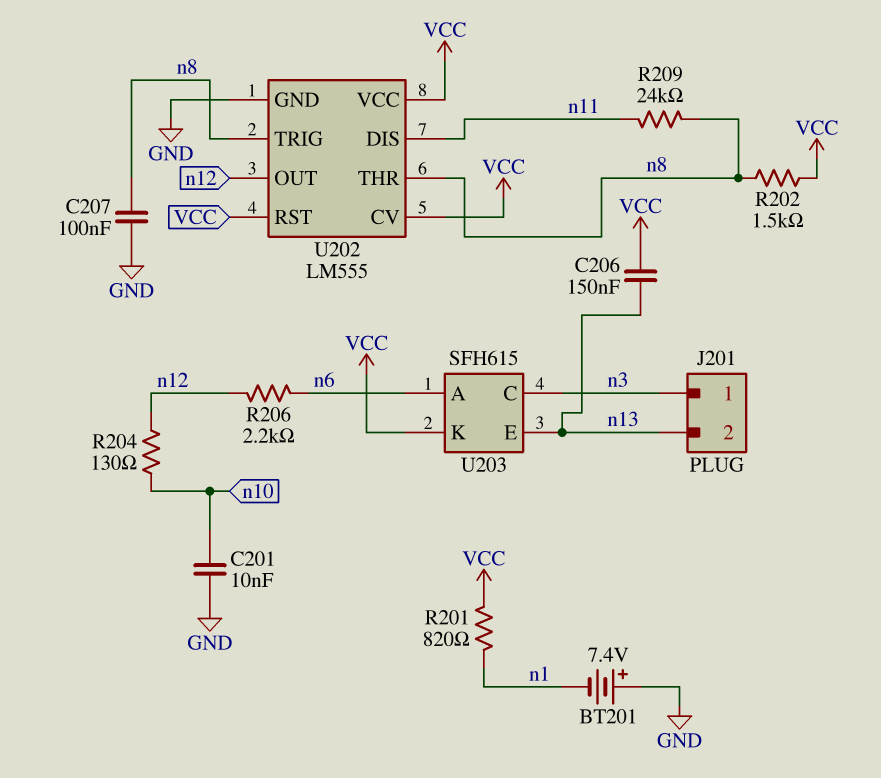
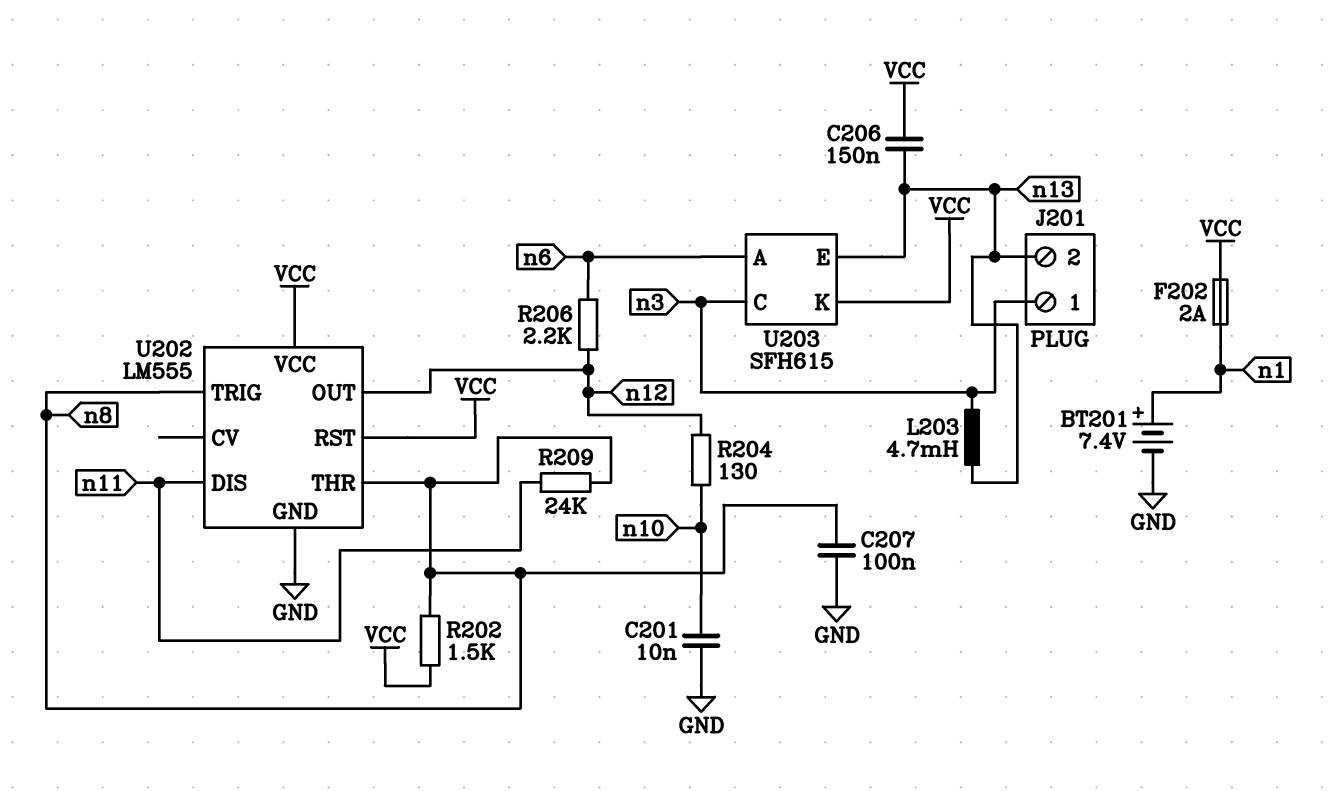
BT201: 7.4V (plus GND, minus n1) -> 7.4V (plus n1, minus GND)
F202: none -> 2A (VCC, n1)
L203: none -> 4.7mH (n3, n13)
R201: 820 (VCC, n1) -> none
U202 pin CV: VCC -> none

